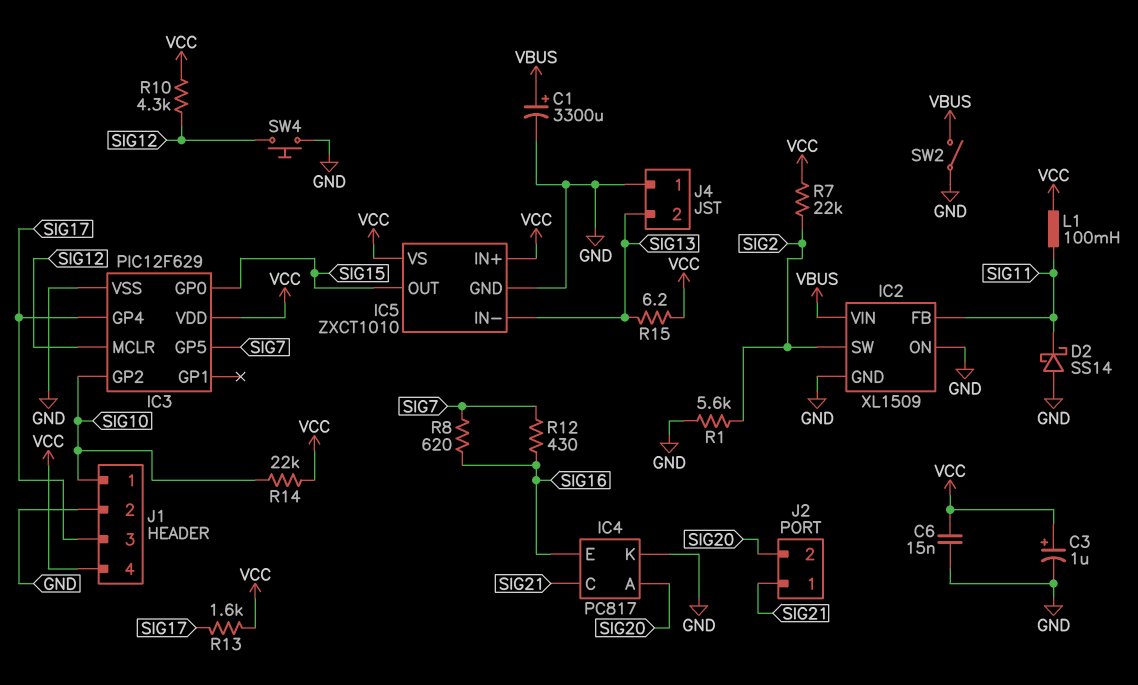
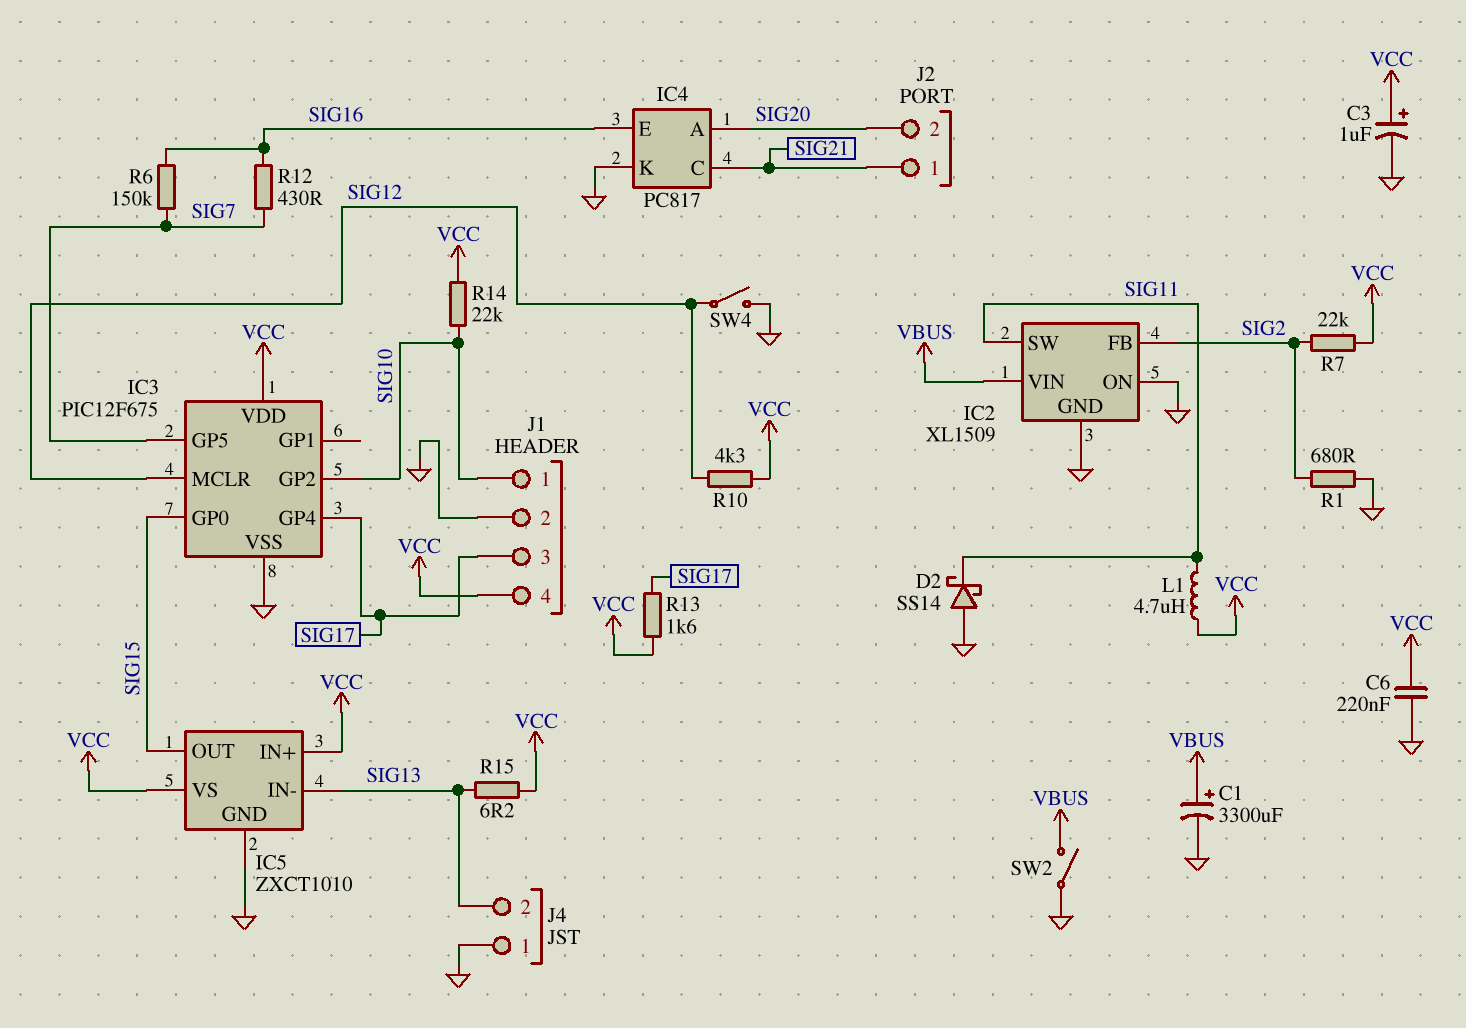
C6: 15nF (GND, VCC) -> 220nF (GND, VCC)
IC2 pin FB: SIG11 -> SIG2
IC2 pin SW: SIG2 -> SIG11
IC3: PIC12F629 -> PIC12F675
L1: 100mH (SIG11, VCC) -> 4.7uH (SIG11, VCC)
R1: 5.6k (GND, SIG2) -> 680 (GND, SIG2)
R6: none -> 150k (SIG7, SIG16)
R8: 620 (SIG7, SIG16) -> none
SW4: button (GND, SIG12) -> switch (GND, SIG12)

